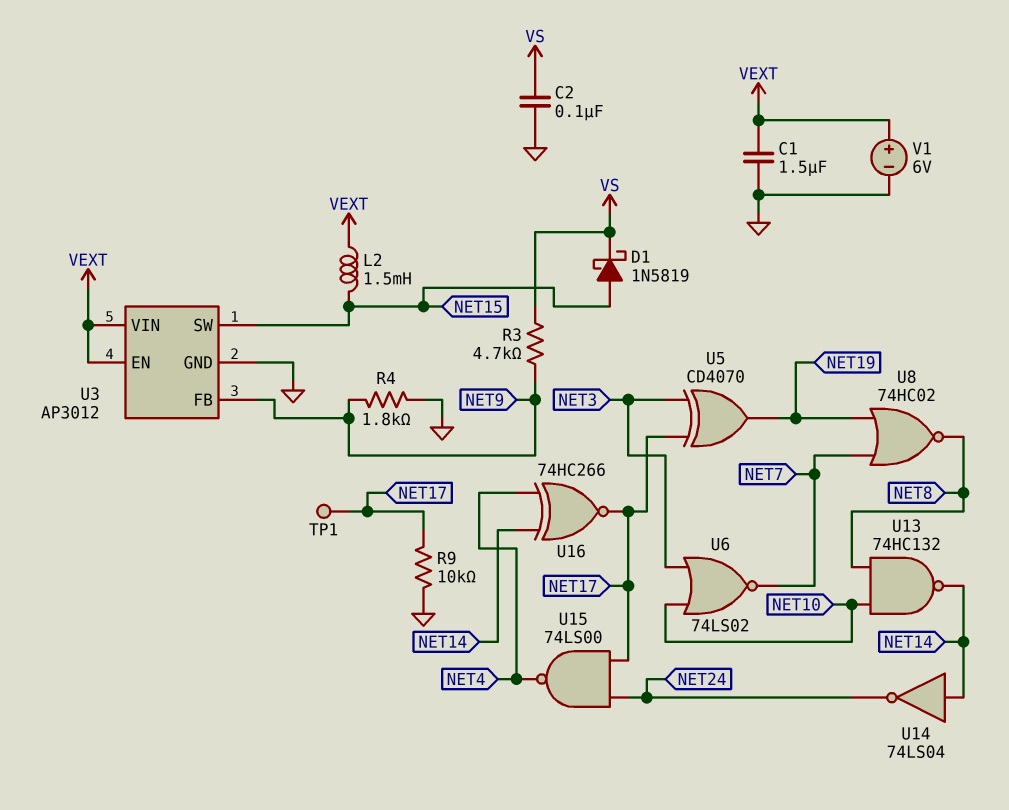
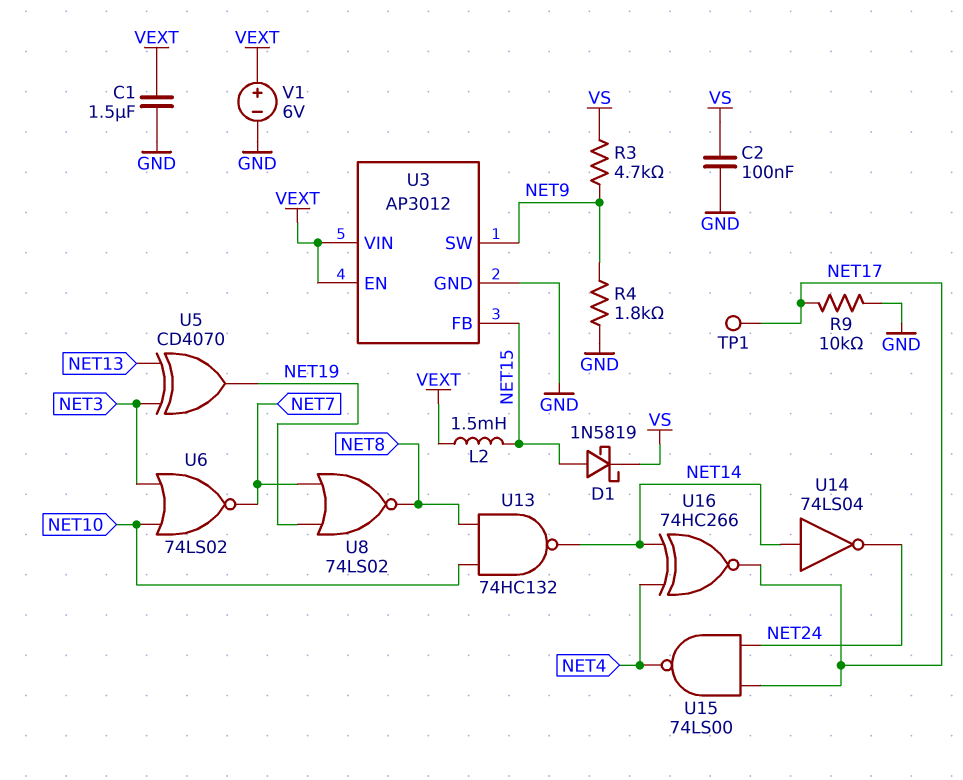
U3 pin FB: NET9 -> NET15
U3 pin SW: NET15 -> NET9
U5: XOR CD4070 (in NET3, in NET17, out NET19) -> XOR CD4070 (in NET3, in NET13, out NET19)
U8: NOR 74HC02 (in NET7, in NET19, out NET8) -> NOR 74LS02 (in NET7, in NET19, out NET8)

